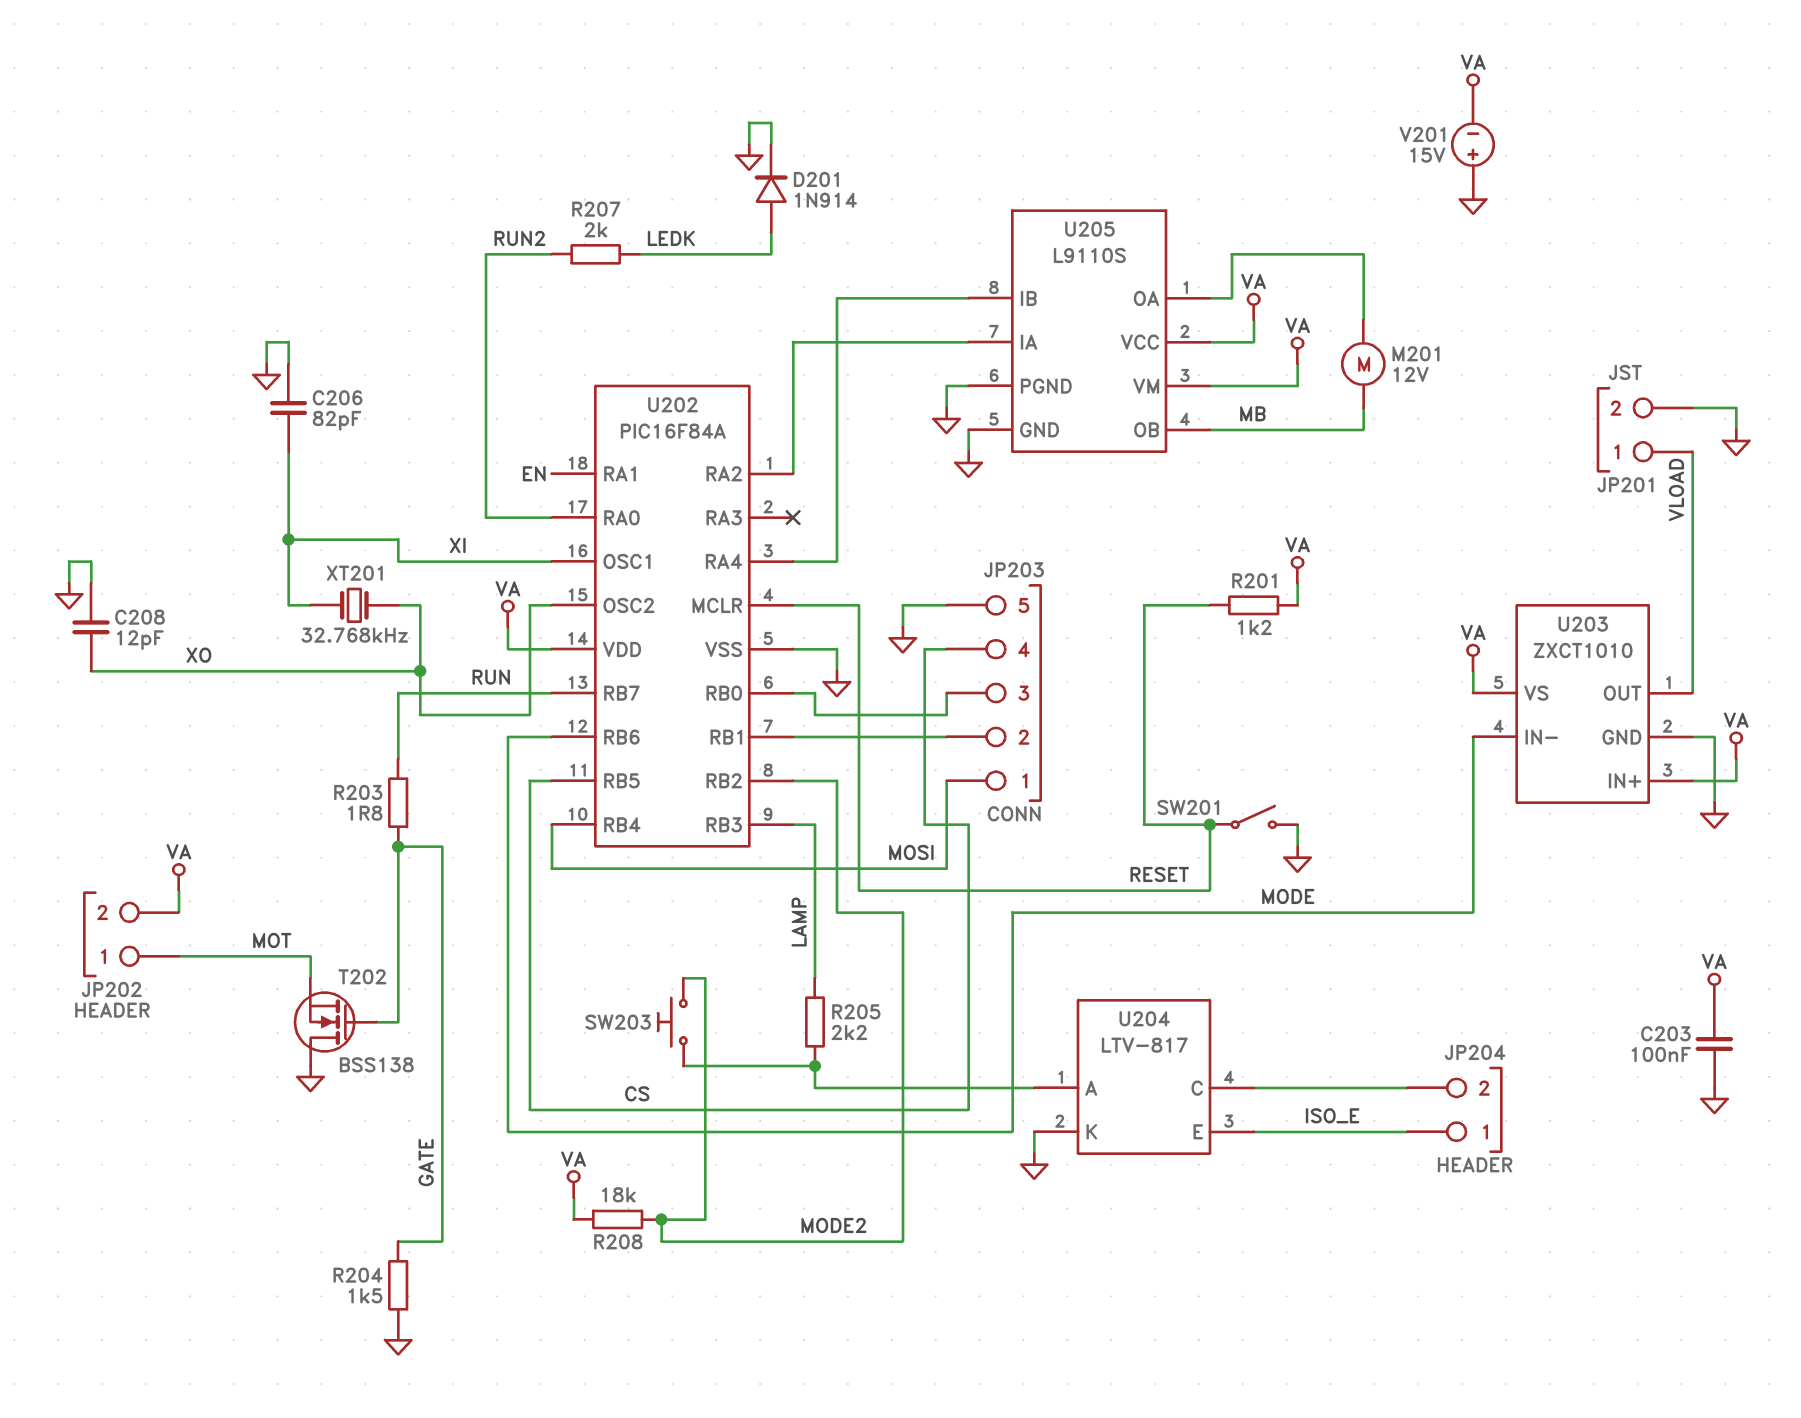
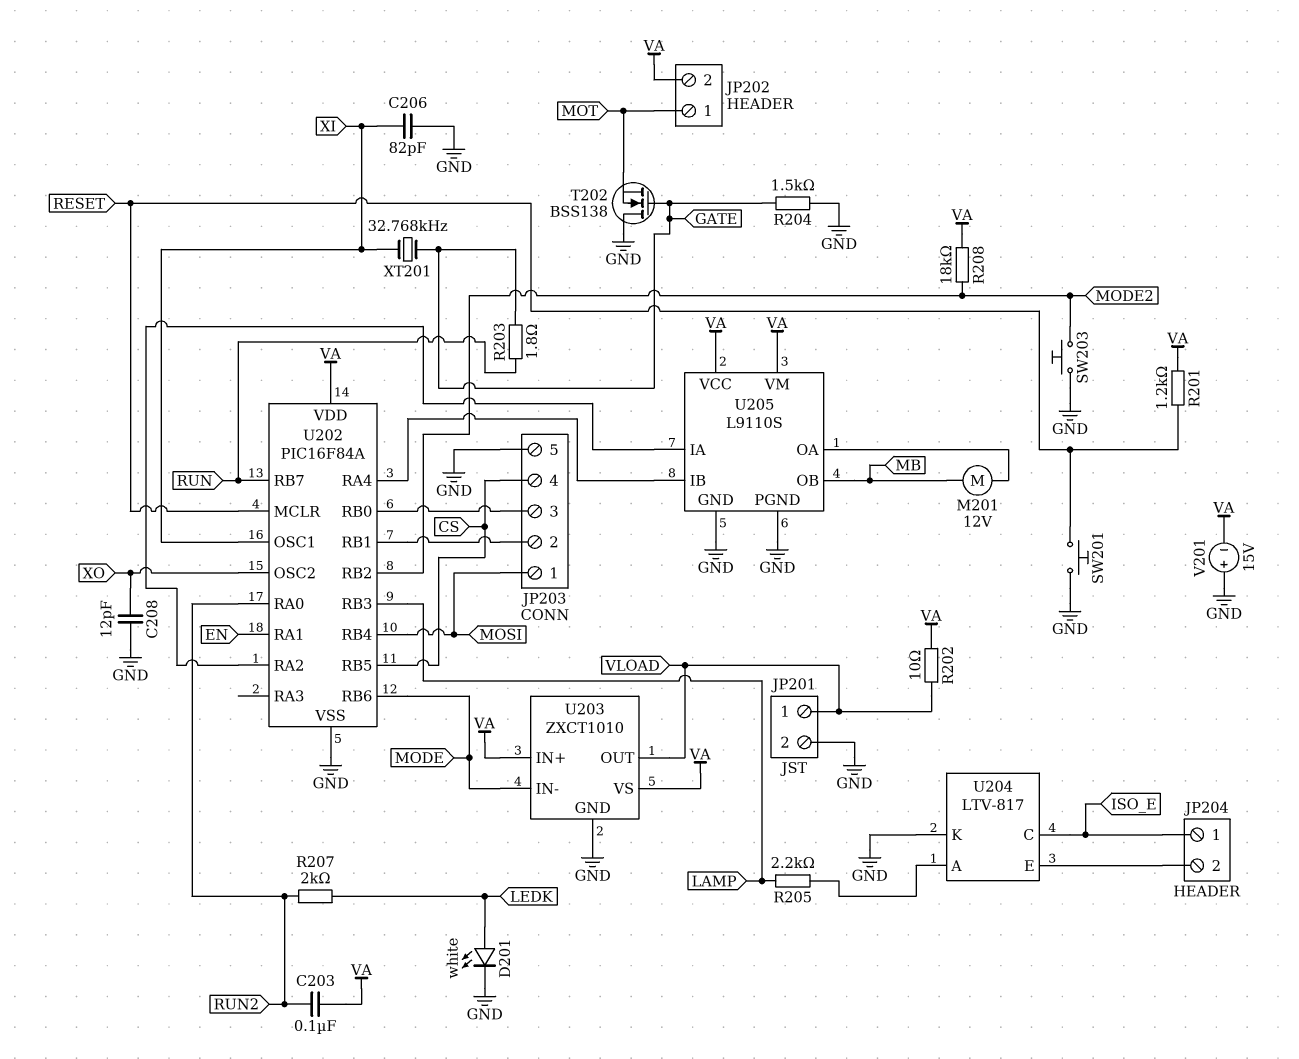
C203: 100nF (GND, VA) -> 100nF (RUN2, VA)
D201: diode 1N914 (A LEDK, K GND) -> LED white (A LEDK, K GND)
R202: none -> 10 (VA, VLOAD)
SW201: switch (GND, RESET) -> button (GND, RESET)
SW203: button (MODE2, U204/A) -> button (GND, MODE2)
U204 pin C: JP204/2 -> ISO_E
U204 pin E: ISO_E -> JP204/2
XT201: 32.768kHz (XI, XO) -> 32.768kHz (GATE, XI)

